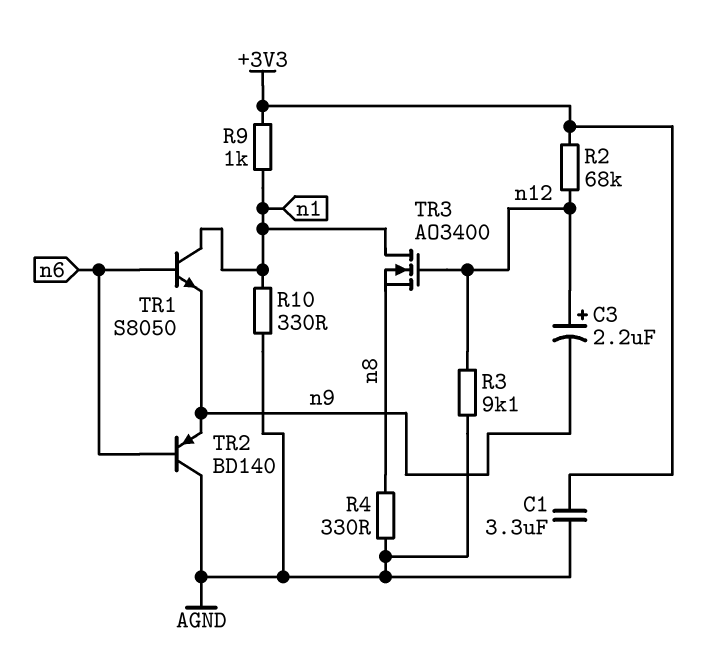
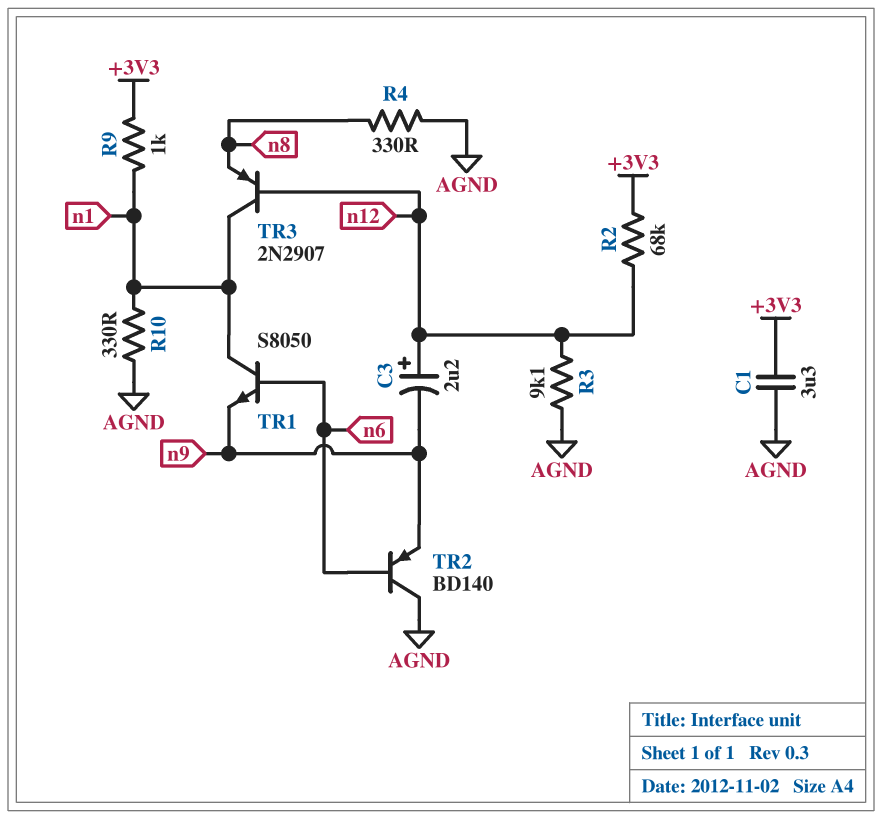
TR3: NMOS AO3400 (G n12, D n1, S n8) -> PNP 2N2907 (B n12, C n1, E n8)

